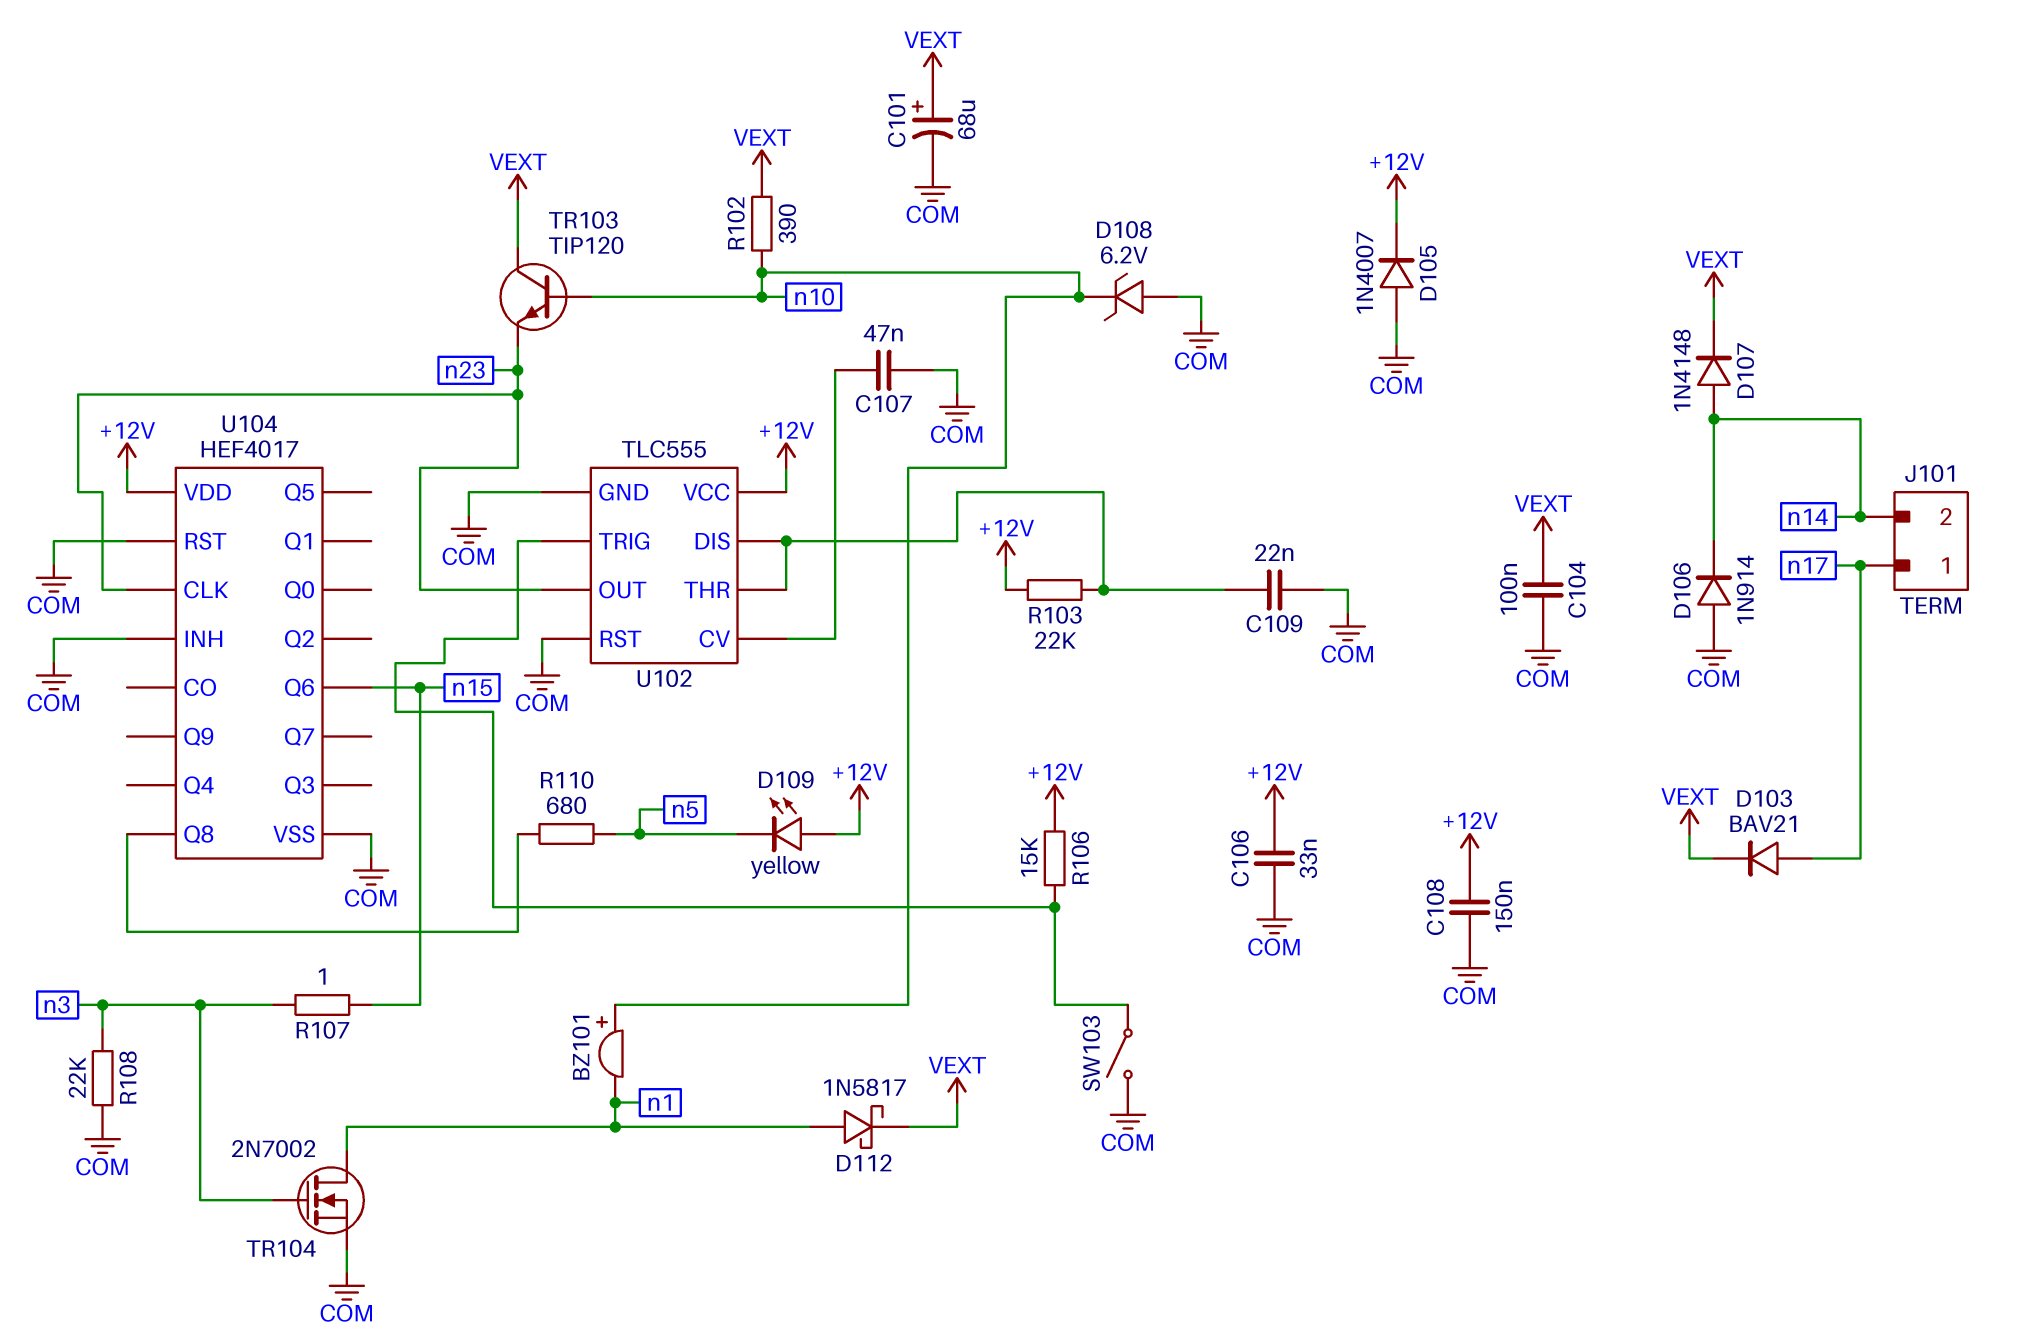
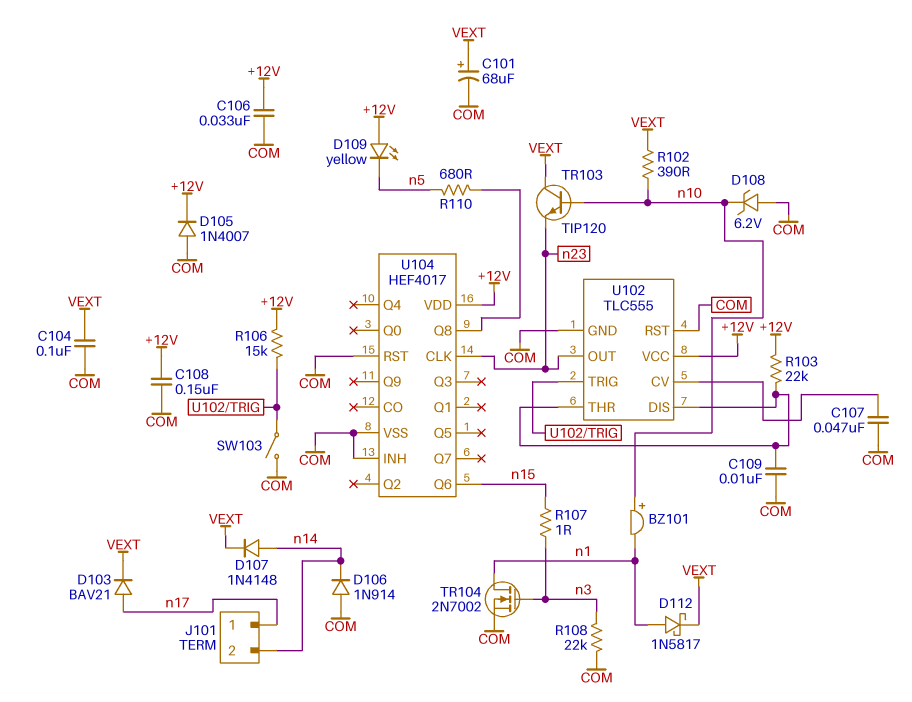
C109: 22nF (COM, U102/DIS) -> 10nF (COM, U102/DIS)

